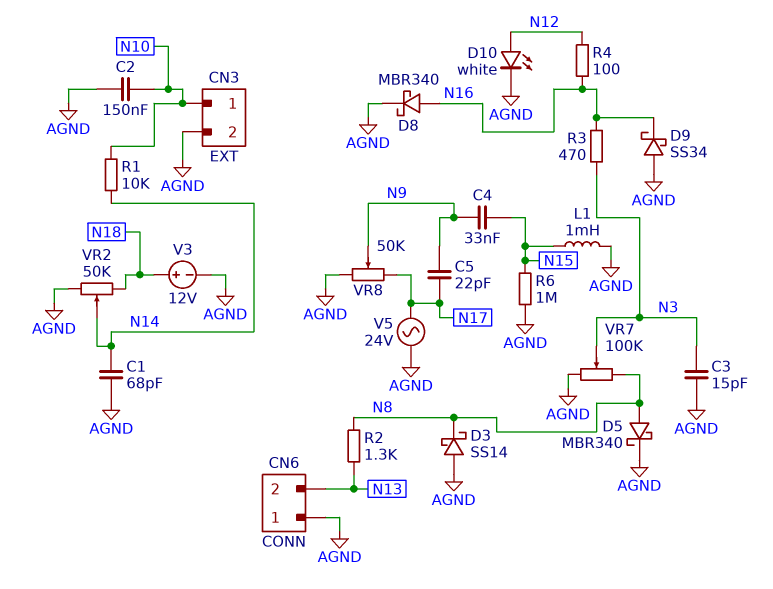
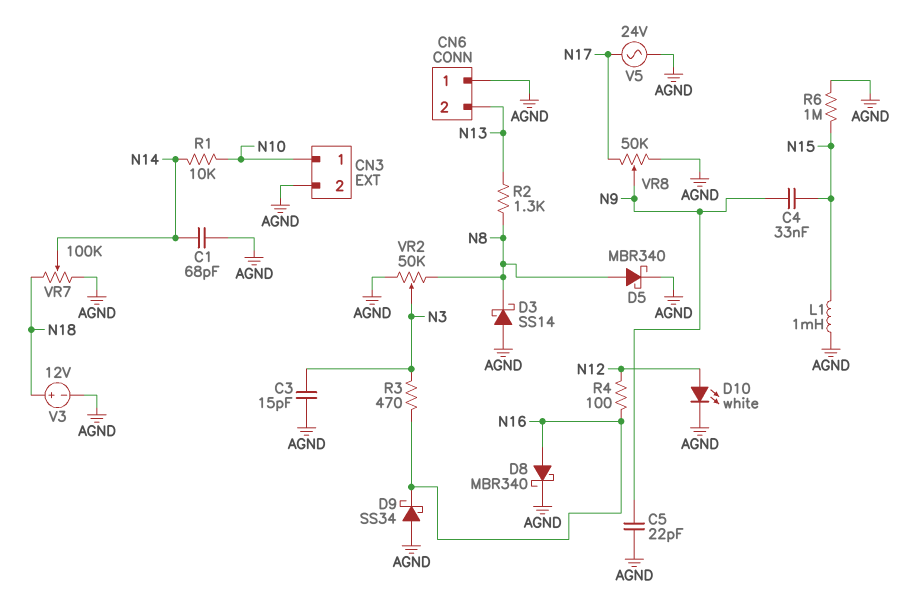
C2: 150nF (AGND, N10) -> none
C5: 22pF (N9, N17) -> 22pF (AGND, N9)
VR2: 50k (AGND, N18, wiper N14) -> 50k (AGND, N8, wiper N3)
VR7: 100k (AGND, N8, wiper N3) -> 100k (AGND, N18, wiper N14)

